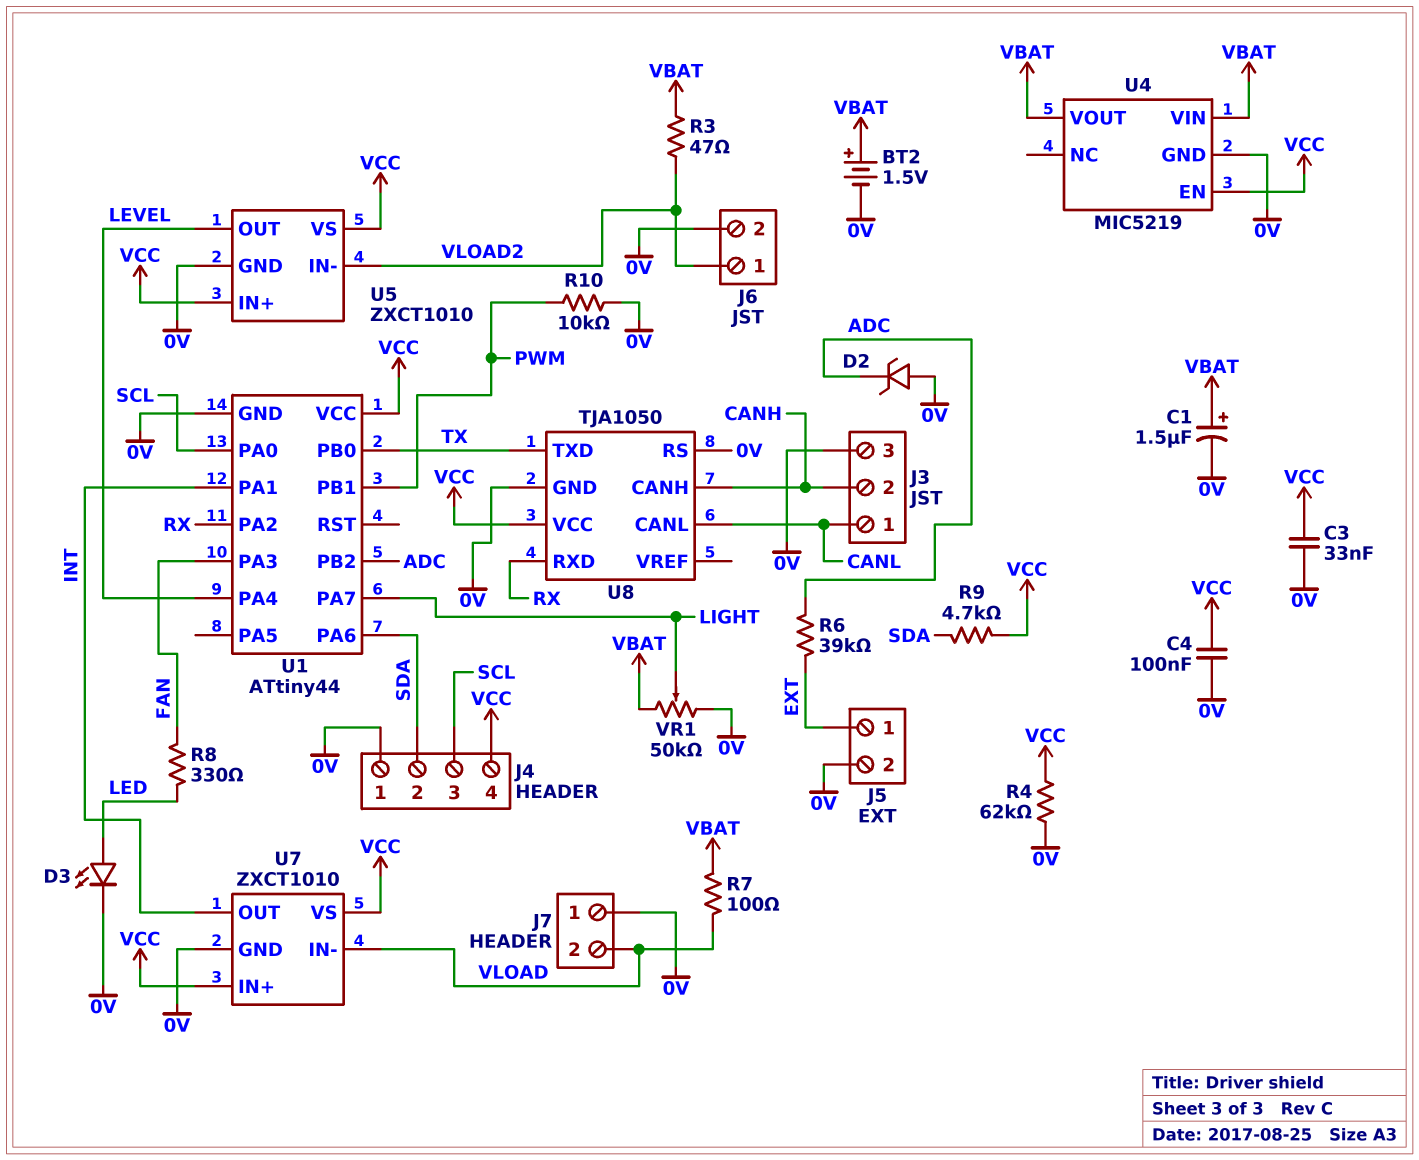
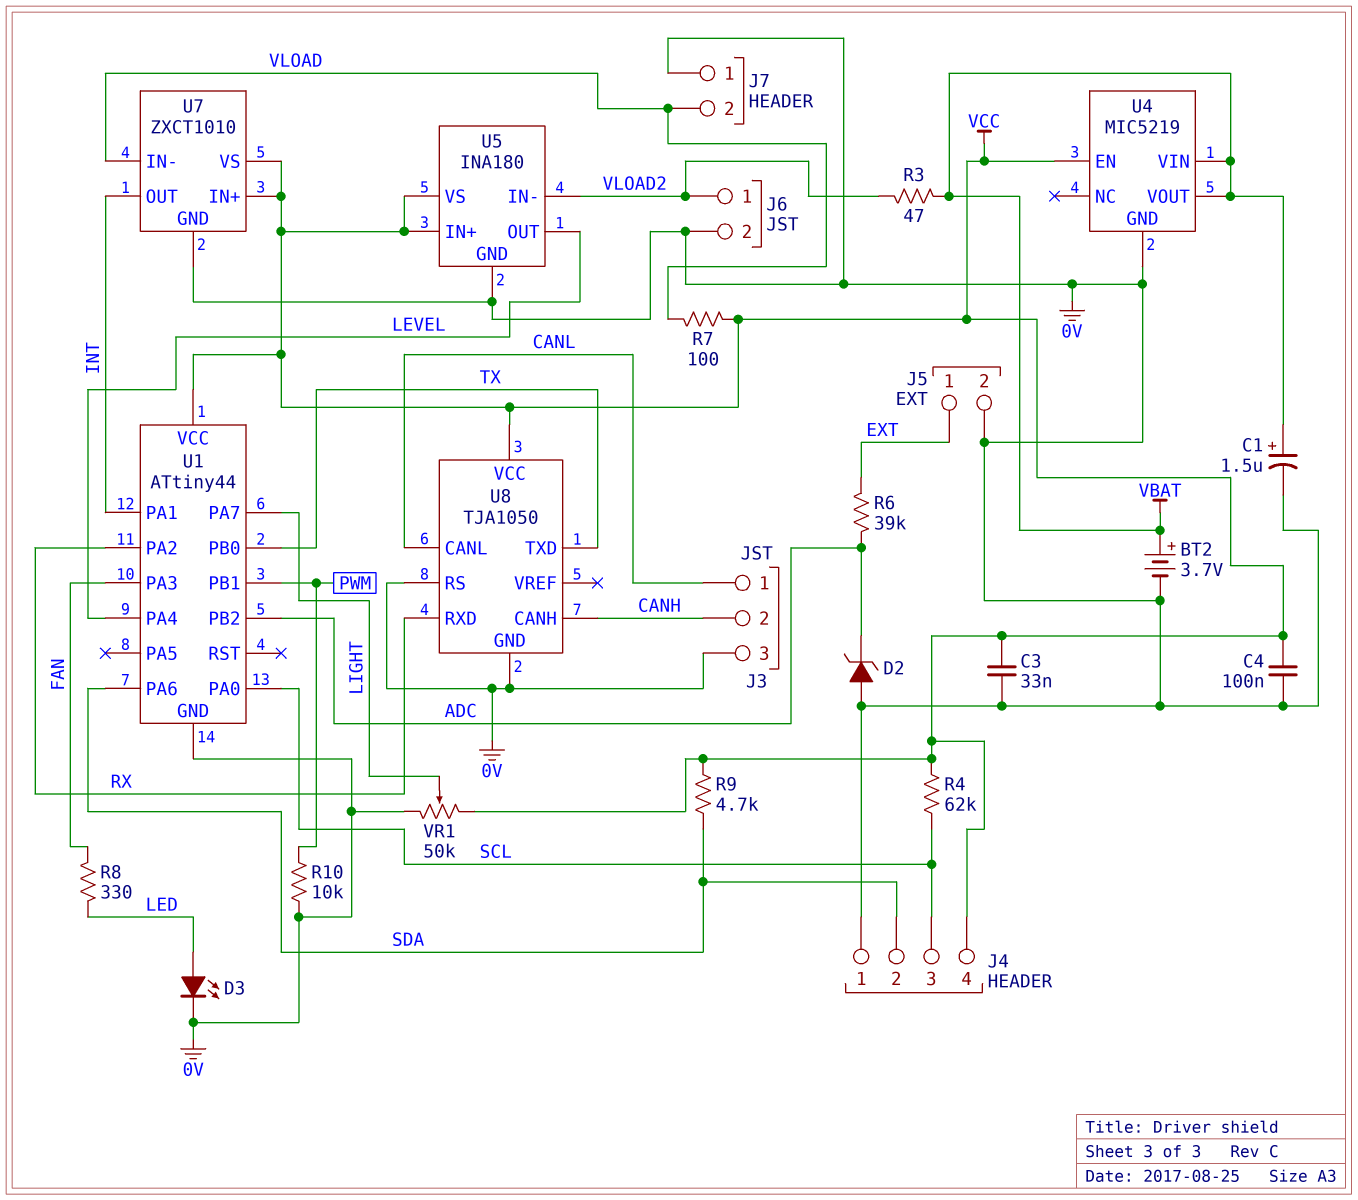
BT2: 1.5V (plus VBAT, minus 0V) -> 3.7V (plus VBAT, minus 0V)
R4: 62k (0V, VCC) -> 62k (SCL, VCC)
R7: 100 (VBAT, VLOAD) -> 100 (VCC, VLOAD)
U5: ZXCT1010 -> INA180
VR1: 50k (0V, VBAT, wiper LIGHT) -> 50k (0V, VCC, wiper LIGHT)

